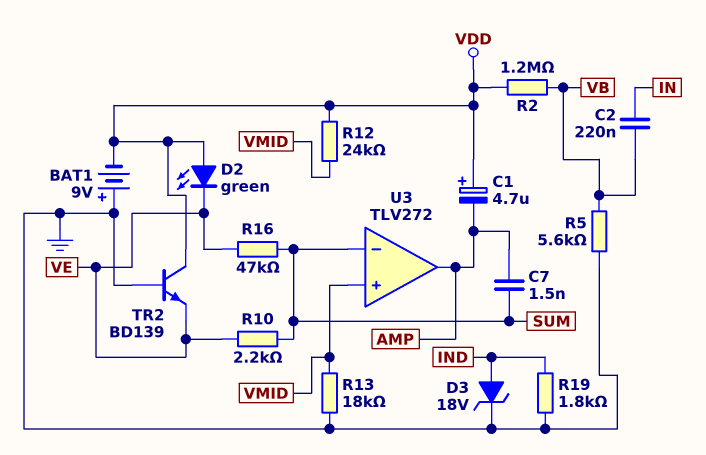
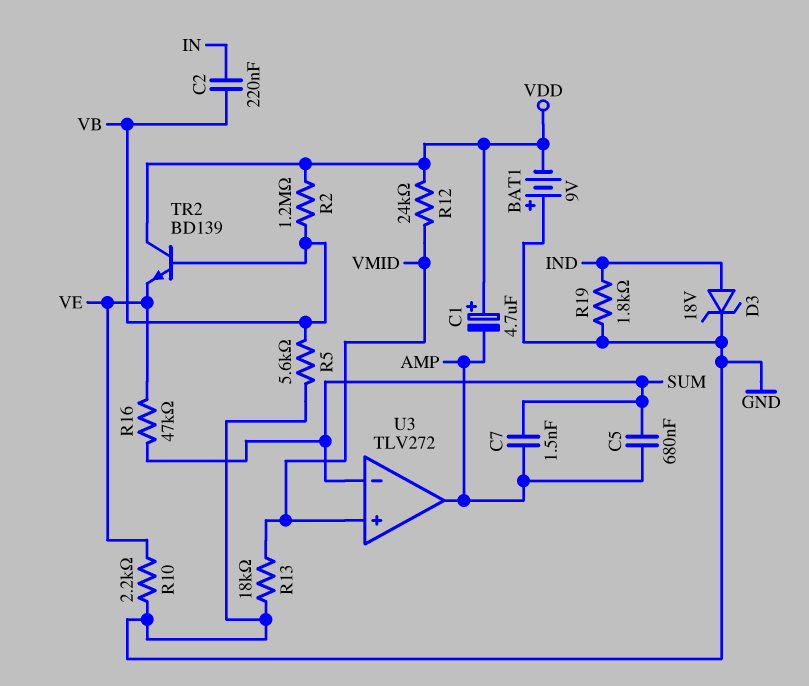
C5: none -> 680nF (AMP, SUM)
D2: LED green (A VDD, K VE) -> none
R10: 2.2k (SUM, VE) -> 2.2k (GND, VE)
TR2: NPN BD139 (B GND, C VDD, E VE) -> NPN BD139 (B VB, C VDD, E VE)

